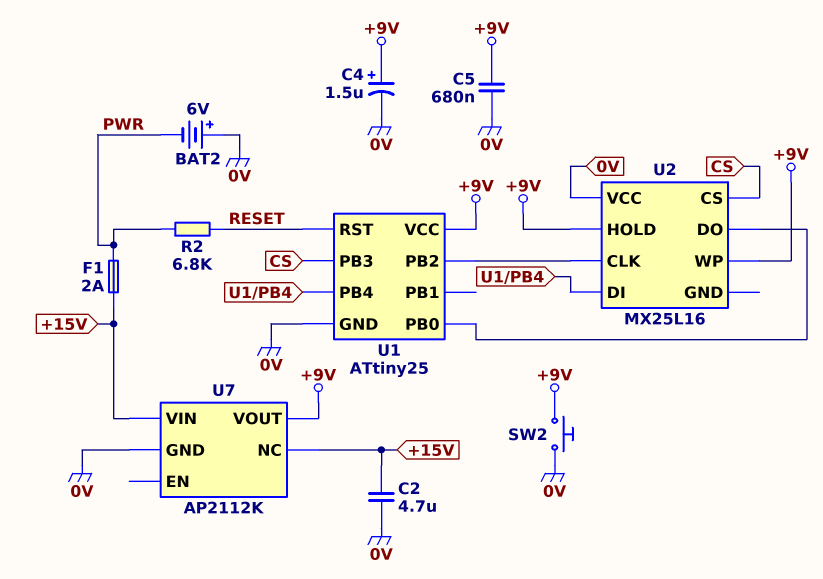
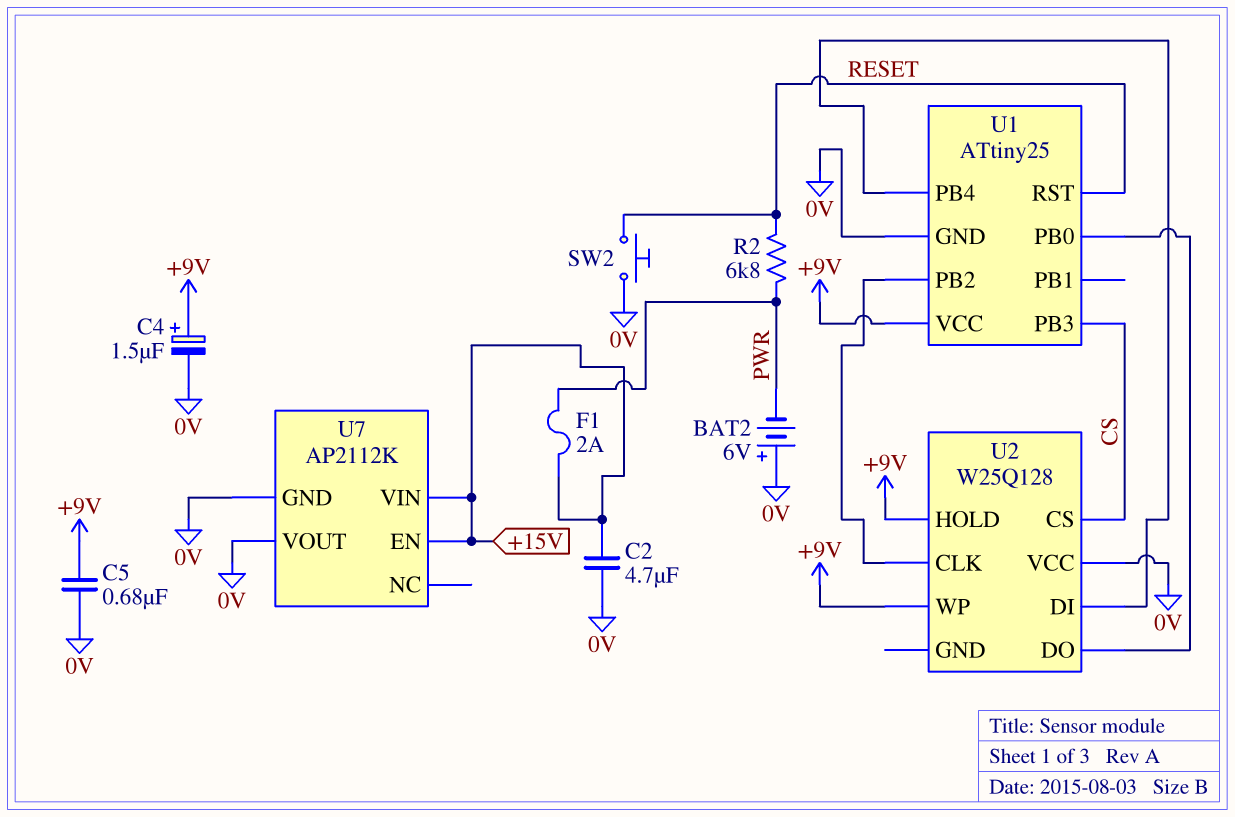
SW2: button (+9V, 0V) -> button (0V, RESET)
U2: MX25L16 -> W25Q128
U7 pin EN: none -> +15V
U7 pin NC: +15V -> none
U7 pin VOUT: +9V -> 0V

